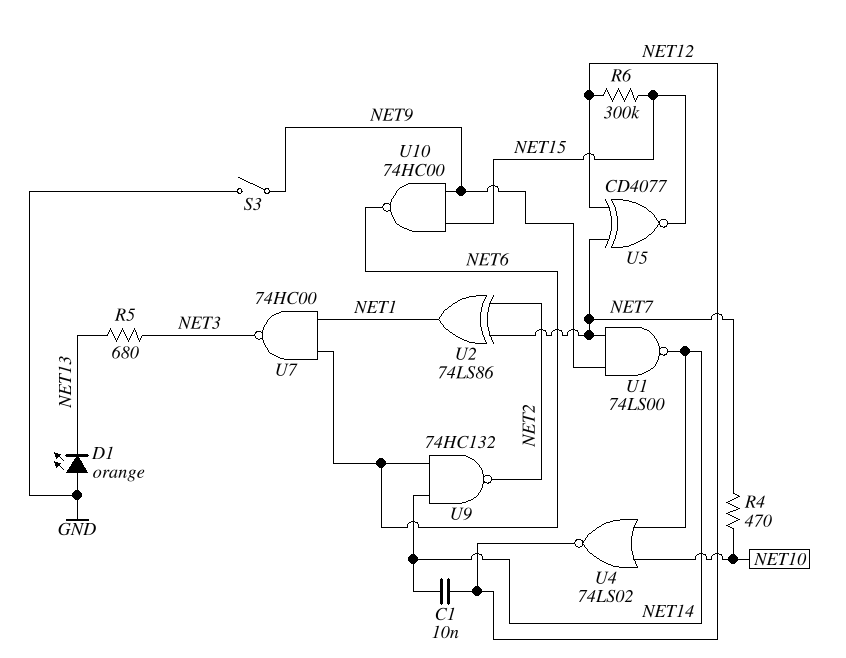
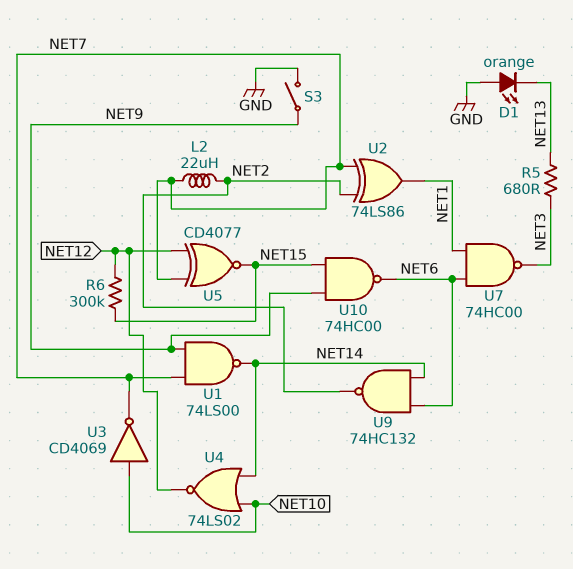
C1: 10nF (NET12, NET14) -> none
L2: none -> 22uH (NET2, NET7)
R4: 470 (NET7, NET10) -> none
U3: none -> NOT CD4069 (in NET10, out NET7)

